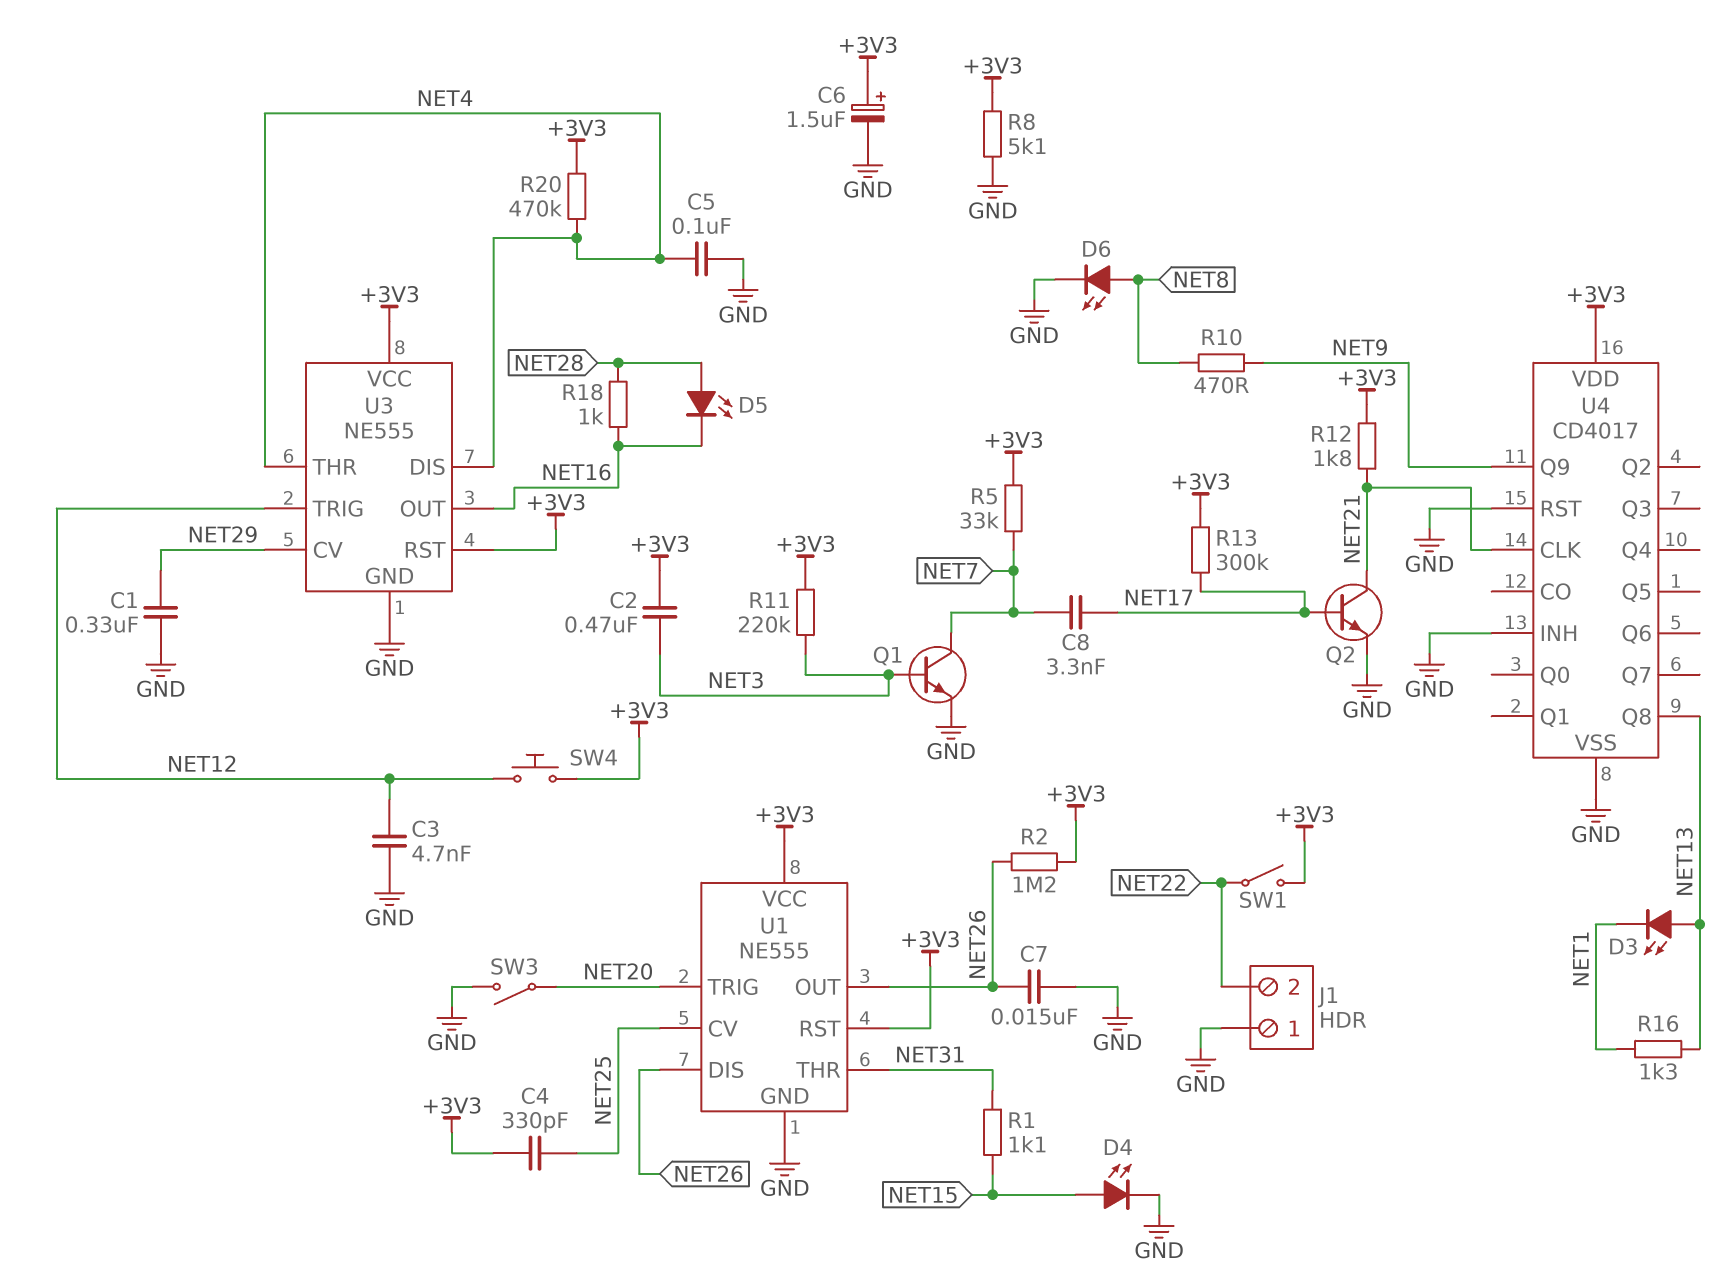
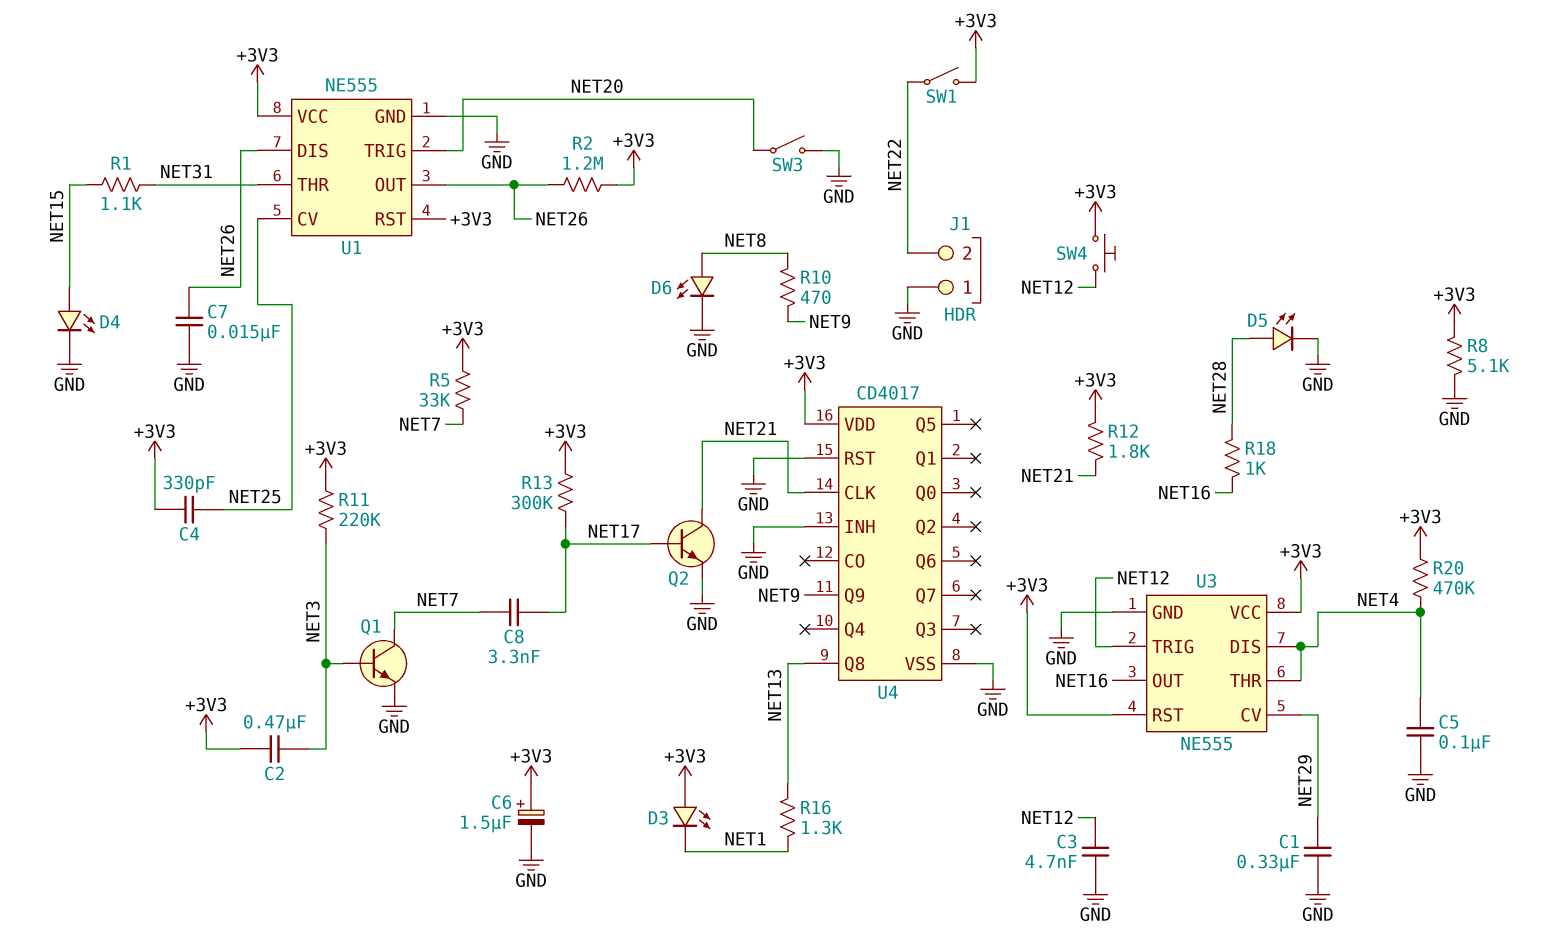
D3: LED (A NET13, K NET1) -> LED (A +3V3, K NET1)
D5: LED (A NET28, K NET16) -> LED (A NET28, K GND)

